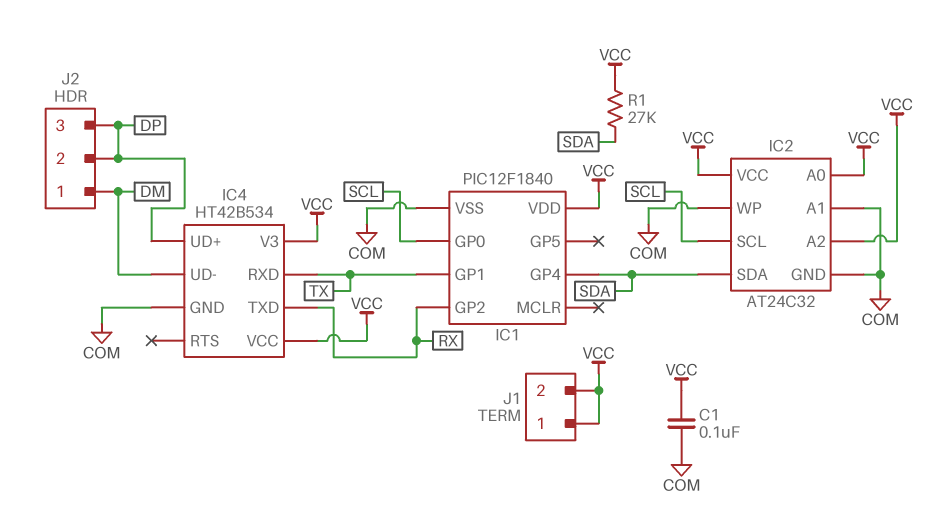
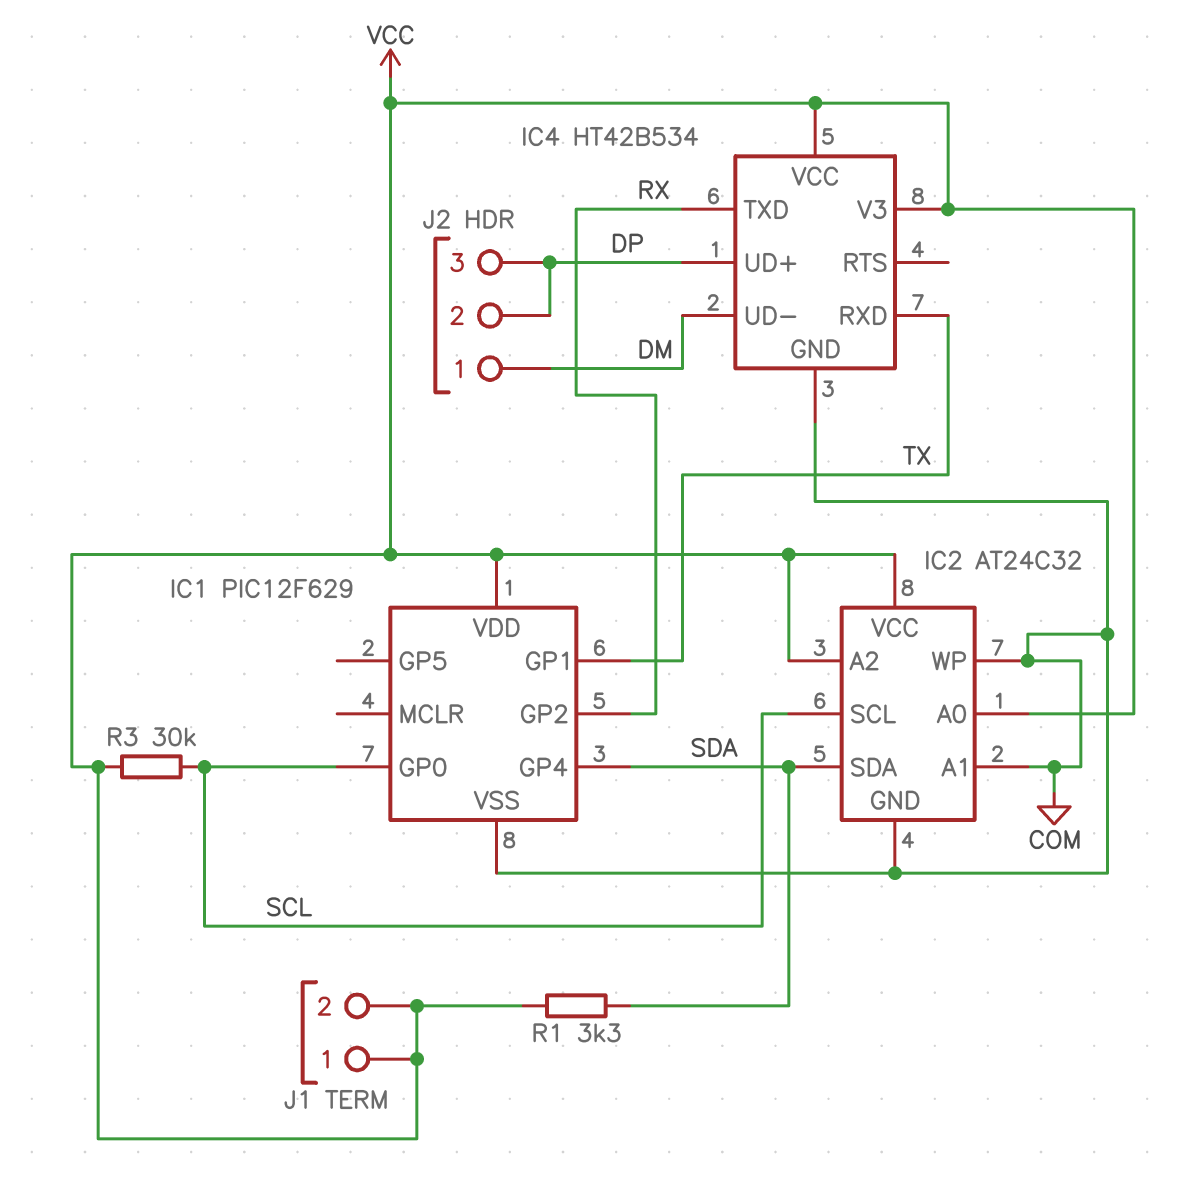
C1: 100nF (COM, VCC) -> none
IC1: PIC12F1840 -> PIC12F629
R1: 27k (SDA, VCC) -> 3.3k (SDA, VCC)
R3: none -> 30k (SCL, VCC)

